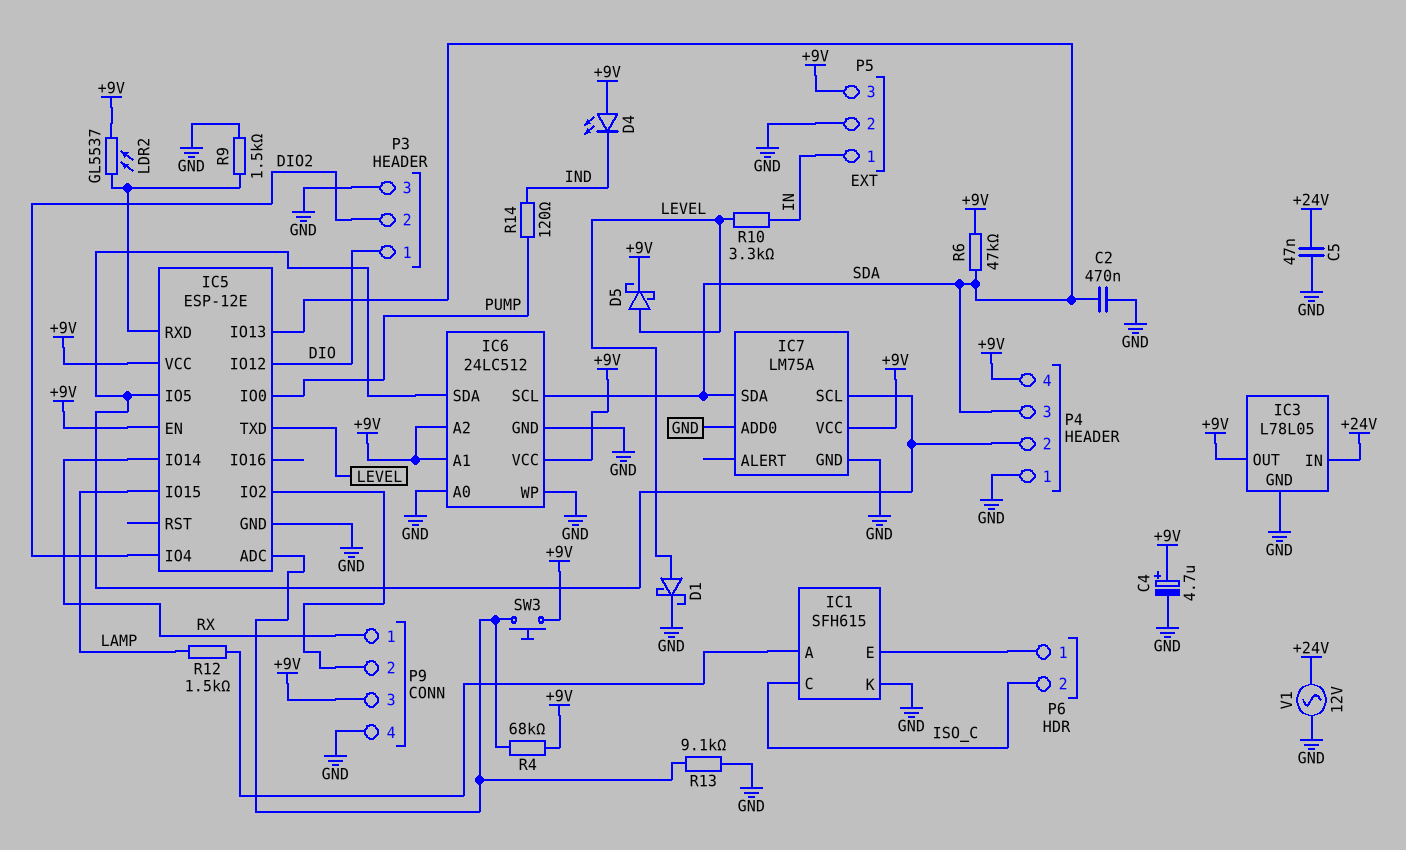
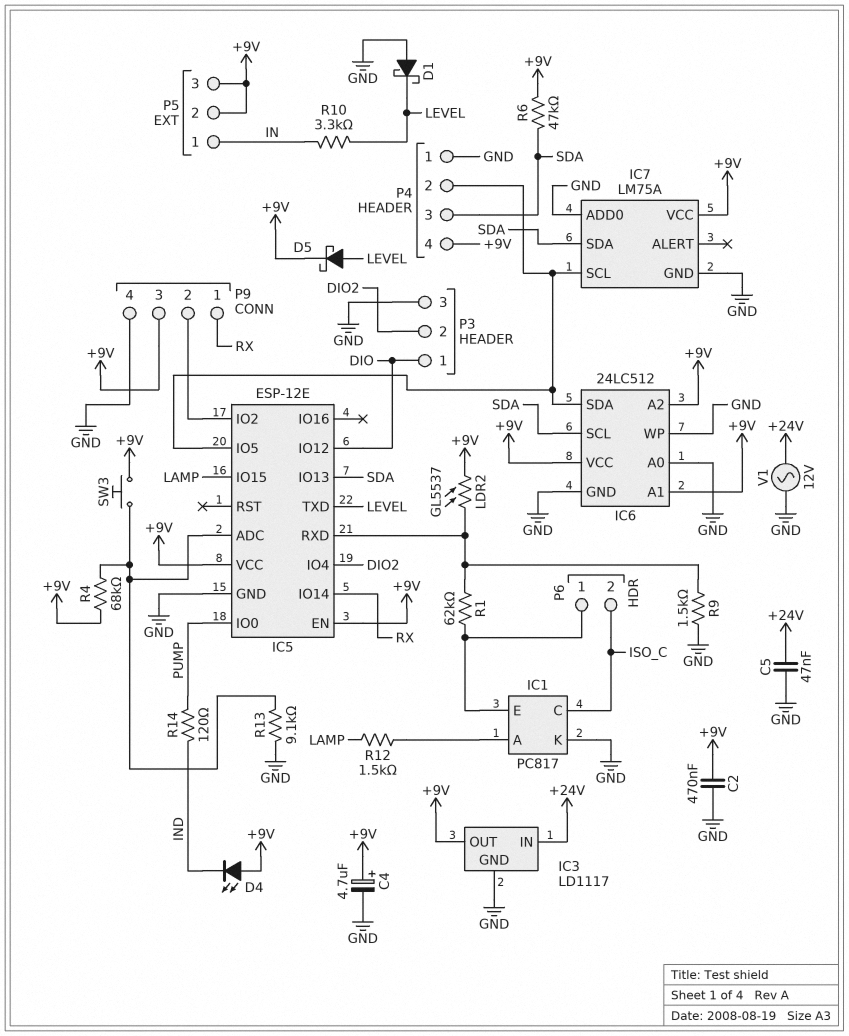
C2: 470nF (GND, SDA) -> 470nF (+9V, GND)
D1: schottky (A LEVEL, K GND) -> schottky (A GND, K LEVEL)
IC1: SFH615 -> PC817
IC3: L78L05 -> LD1117
P5 pin 2: GND -> +9V
R1: none -> 62k (IC1/E, IC5/RXD)

